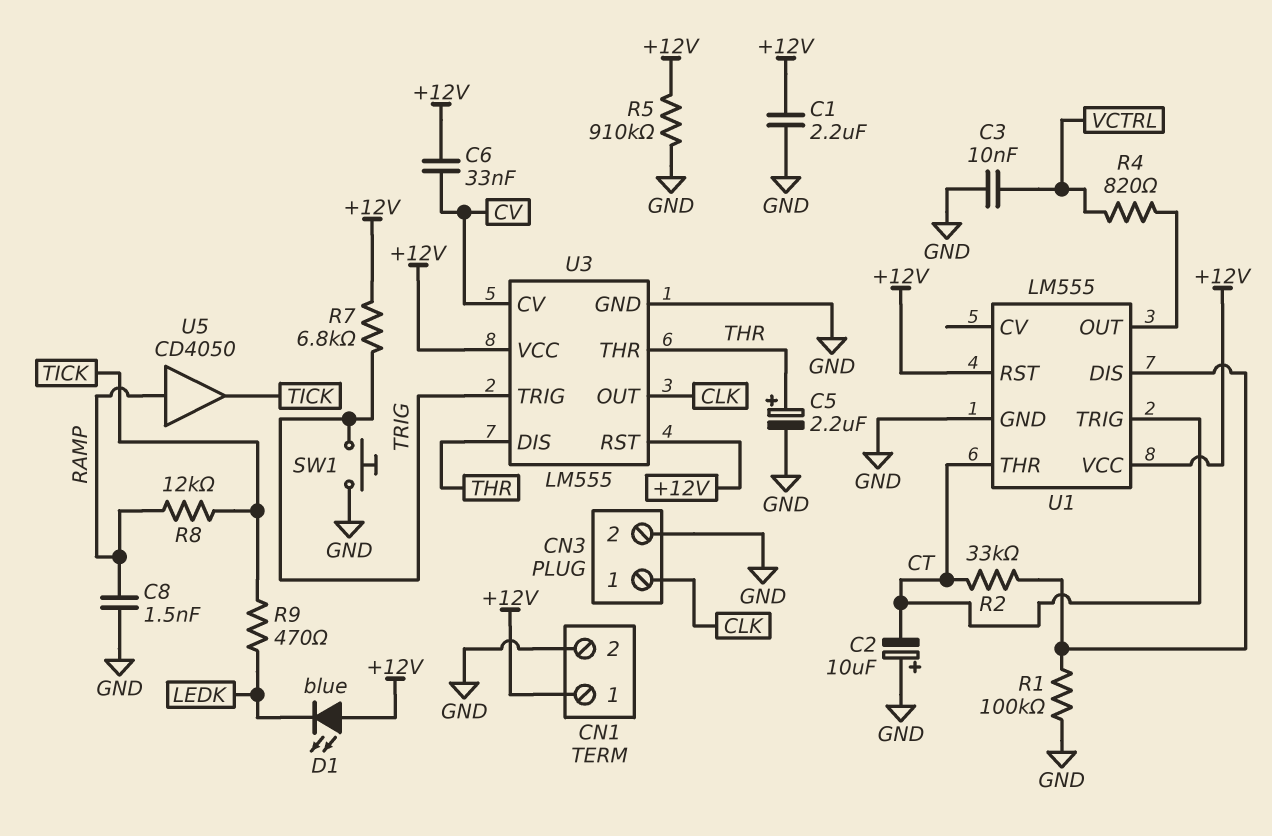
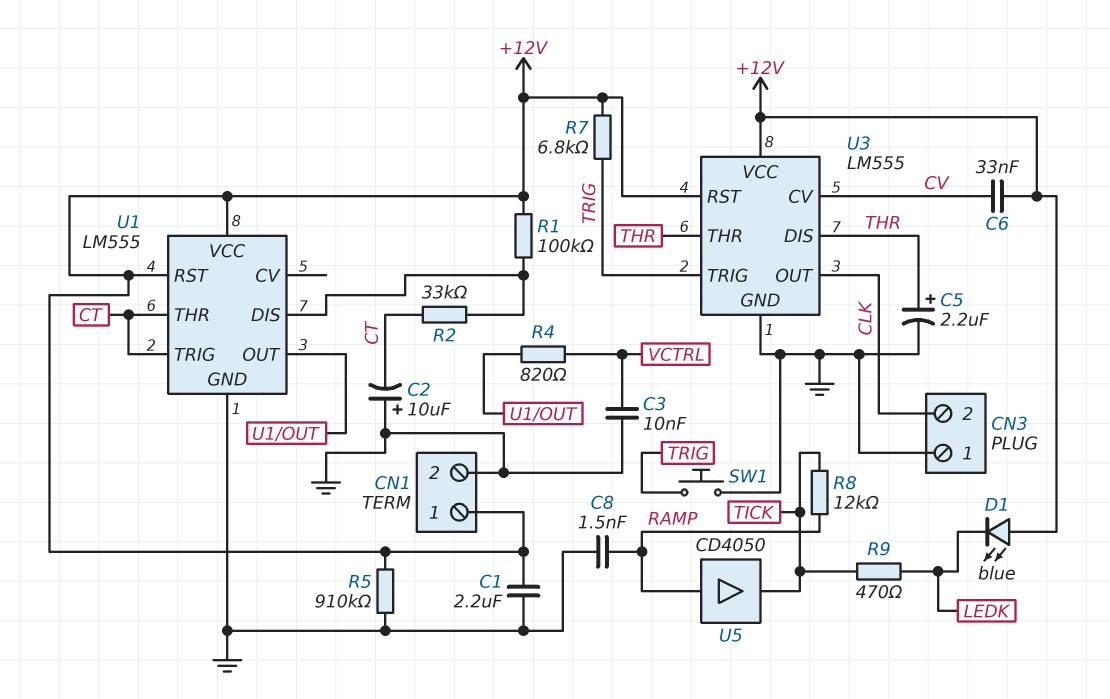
CN3 pin 1: CLK -> GND
CN3 pin 2: GND -> CLK
R1: 100k (GND, U1/DIS) -> 100k (+12V, U1/DIS)

